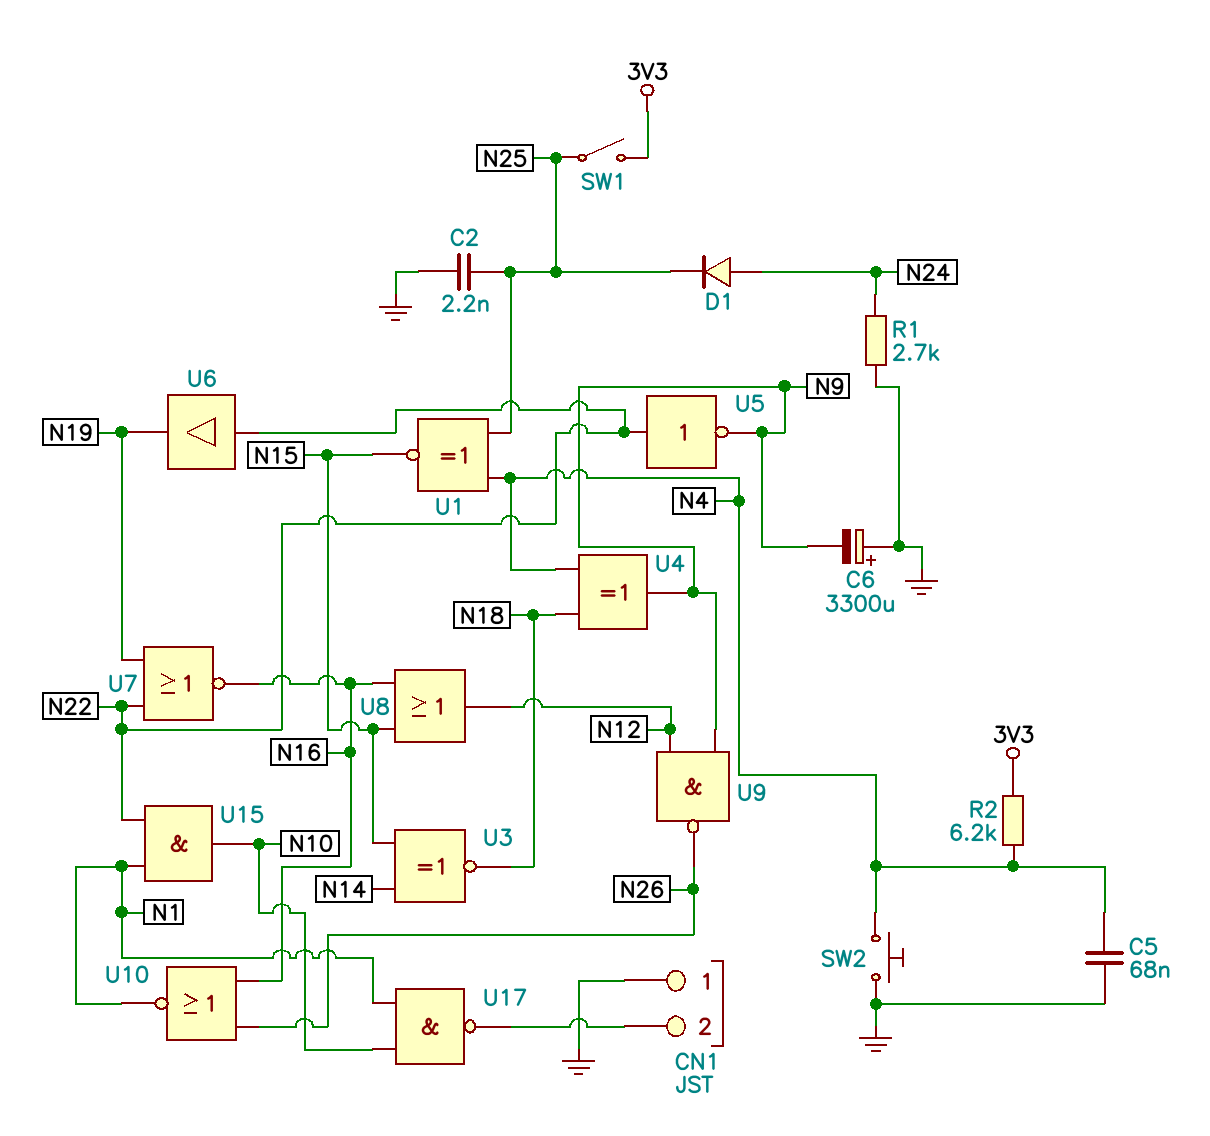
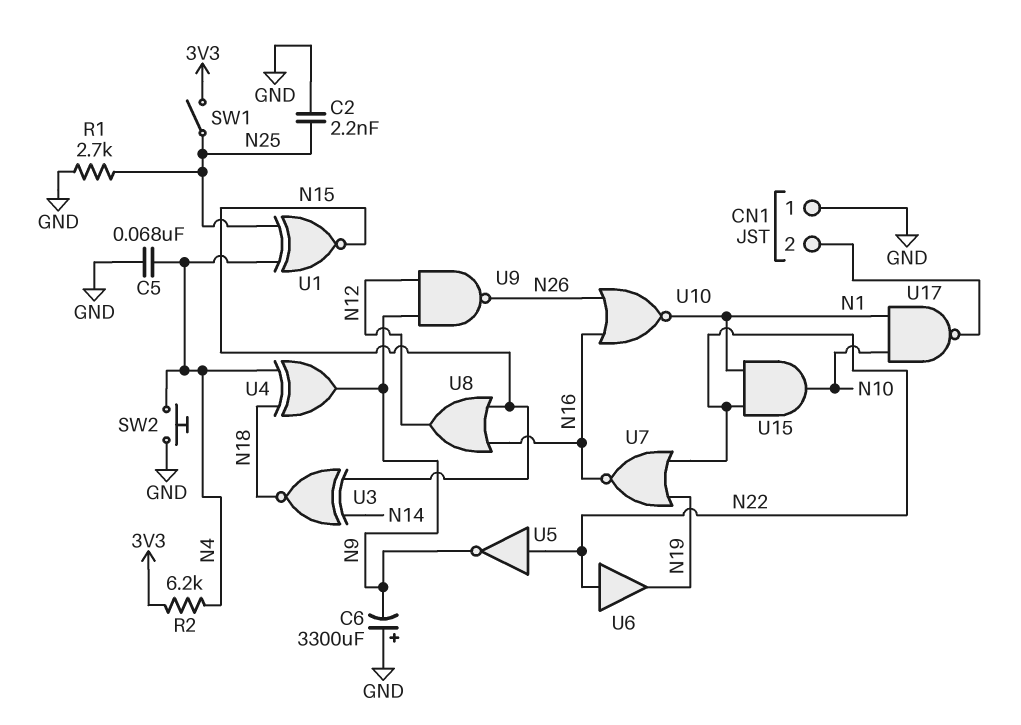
D1: diode (A N24, K N25) -> none
R1: 2.7k (GND, N24) -> 2.7k (GND, N25)

